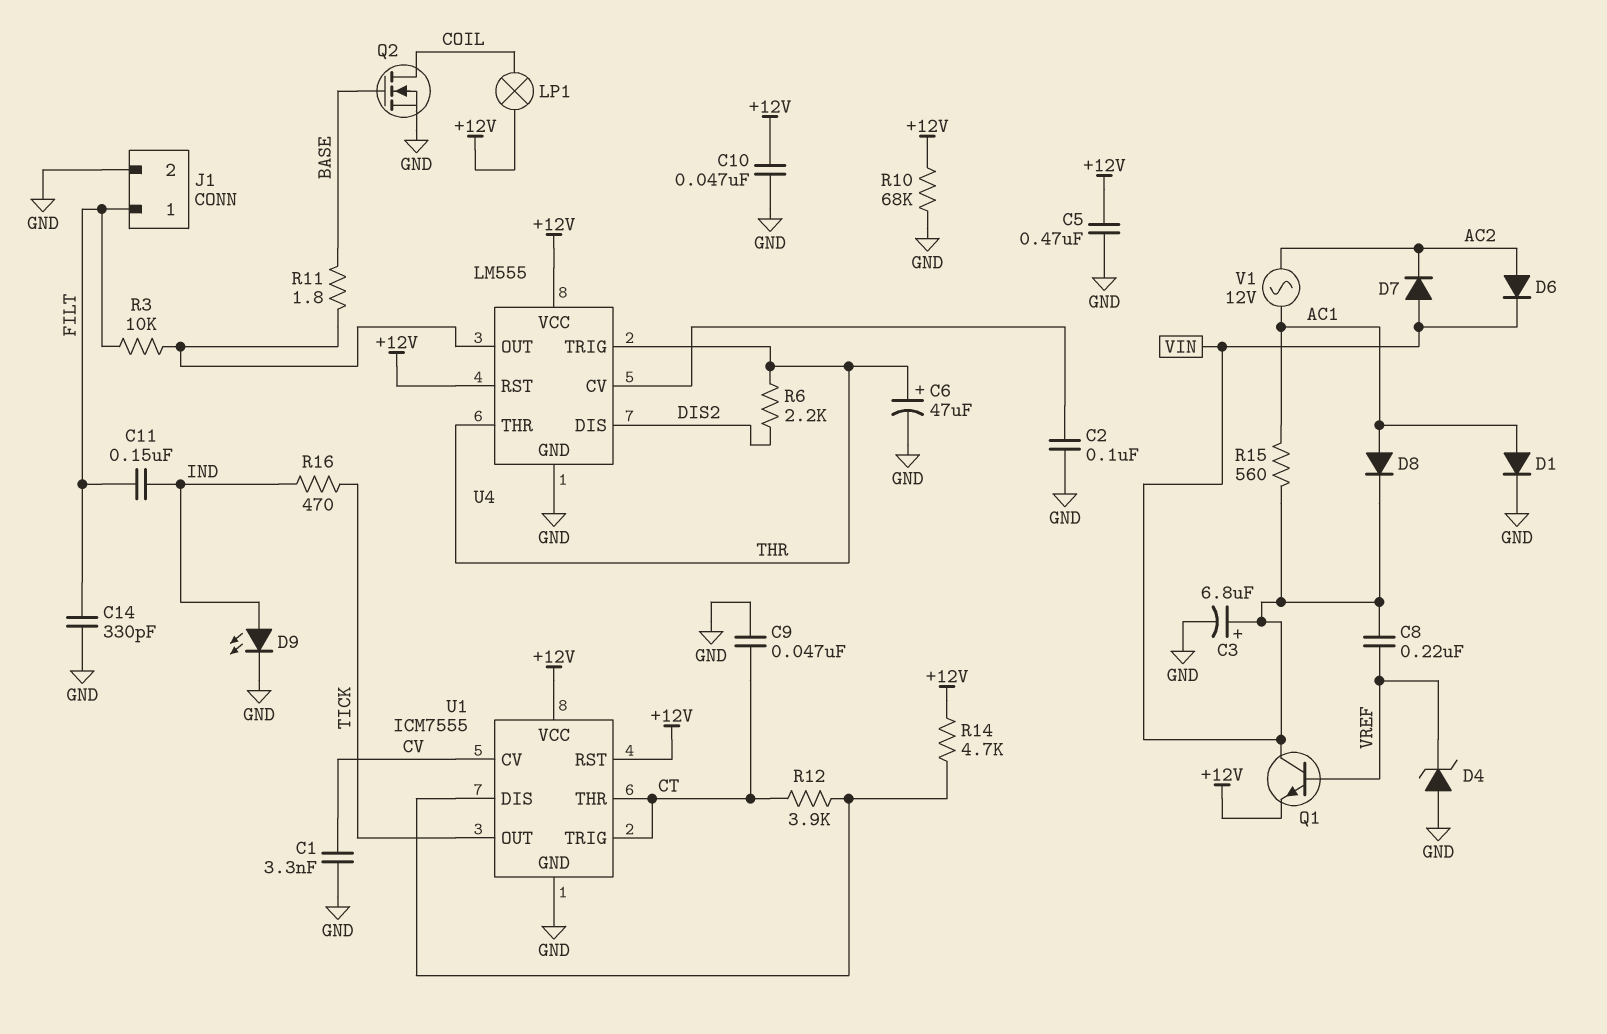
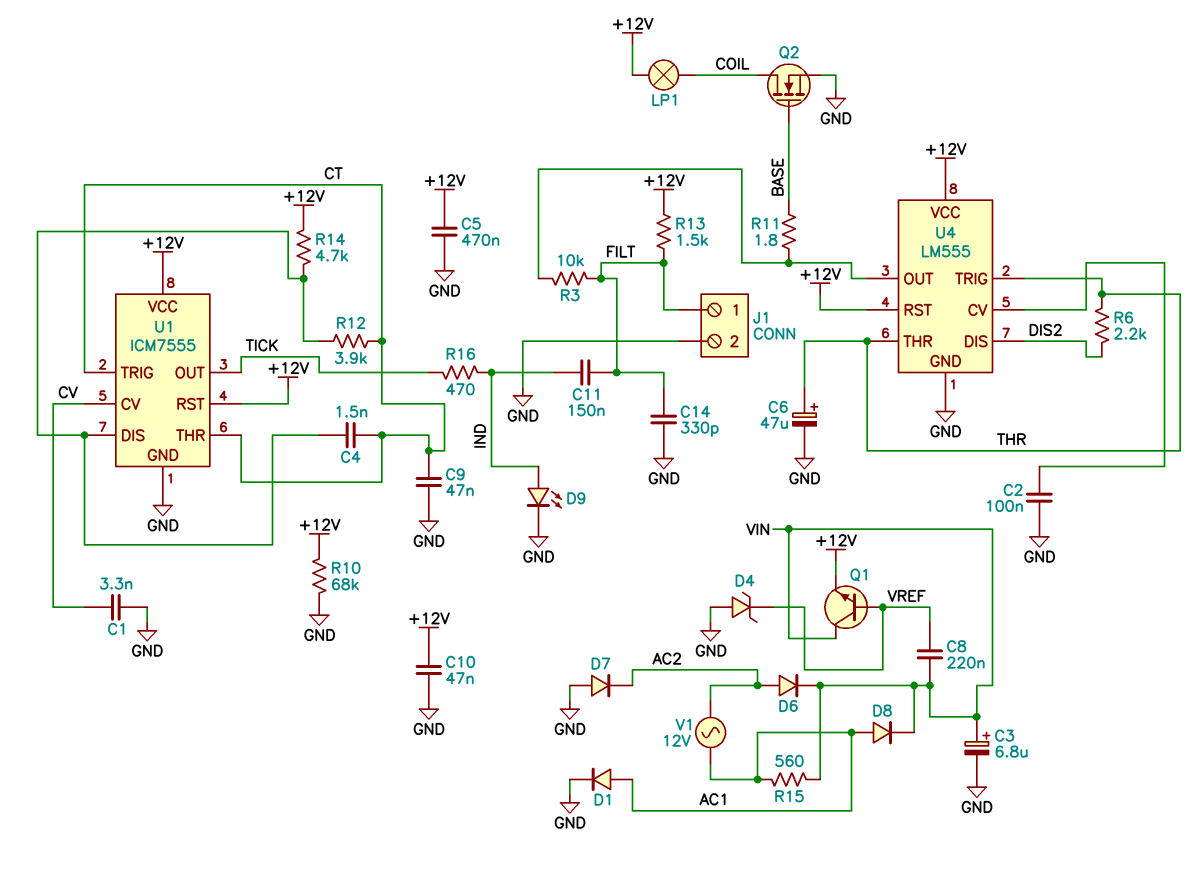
C4: none -> 1.5nF (CT, U1/DIS)
D7: diode (A VIN, K AC2) -> diode (A GND, K AC2)
R13: none -> 1.5k (+12V, FILT)

